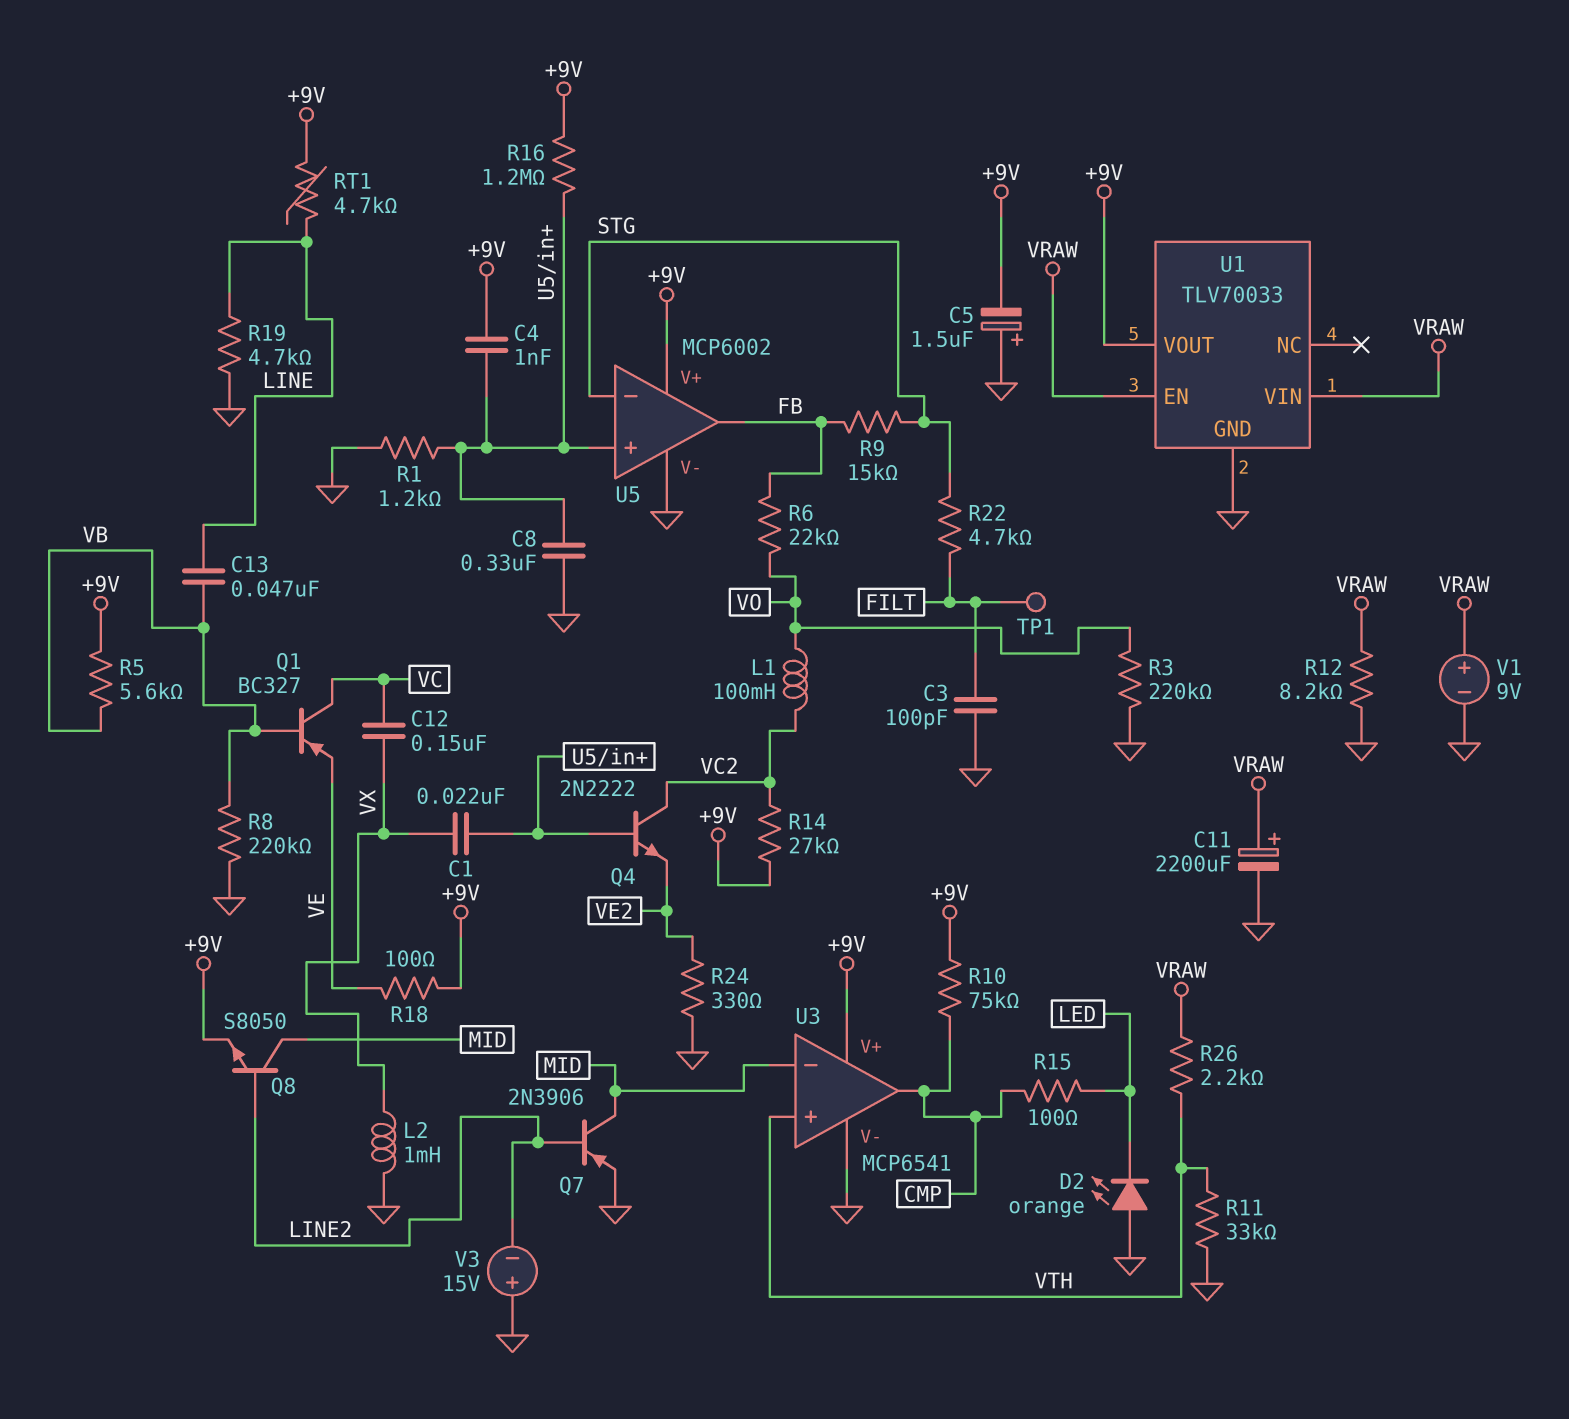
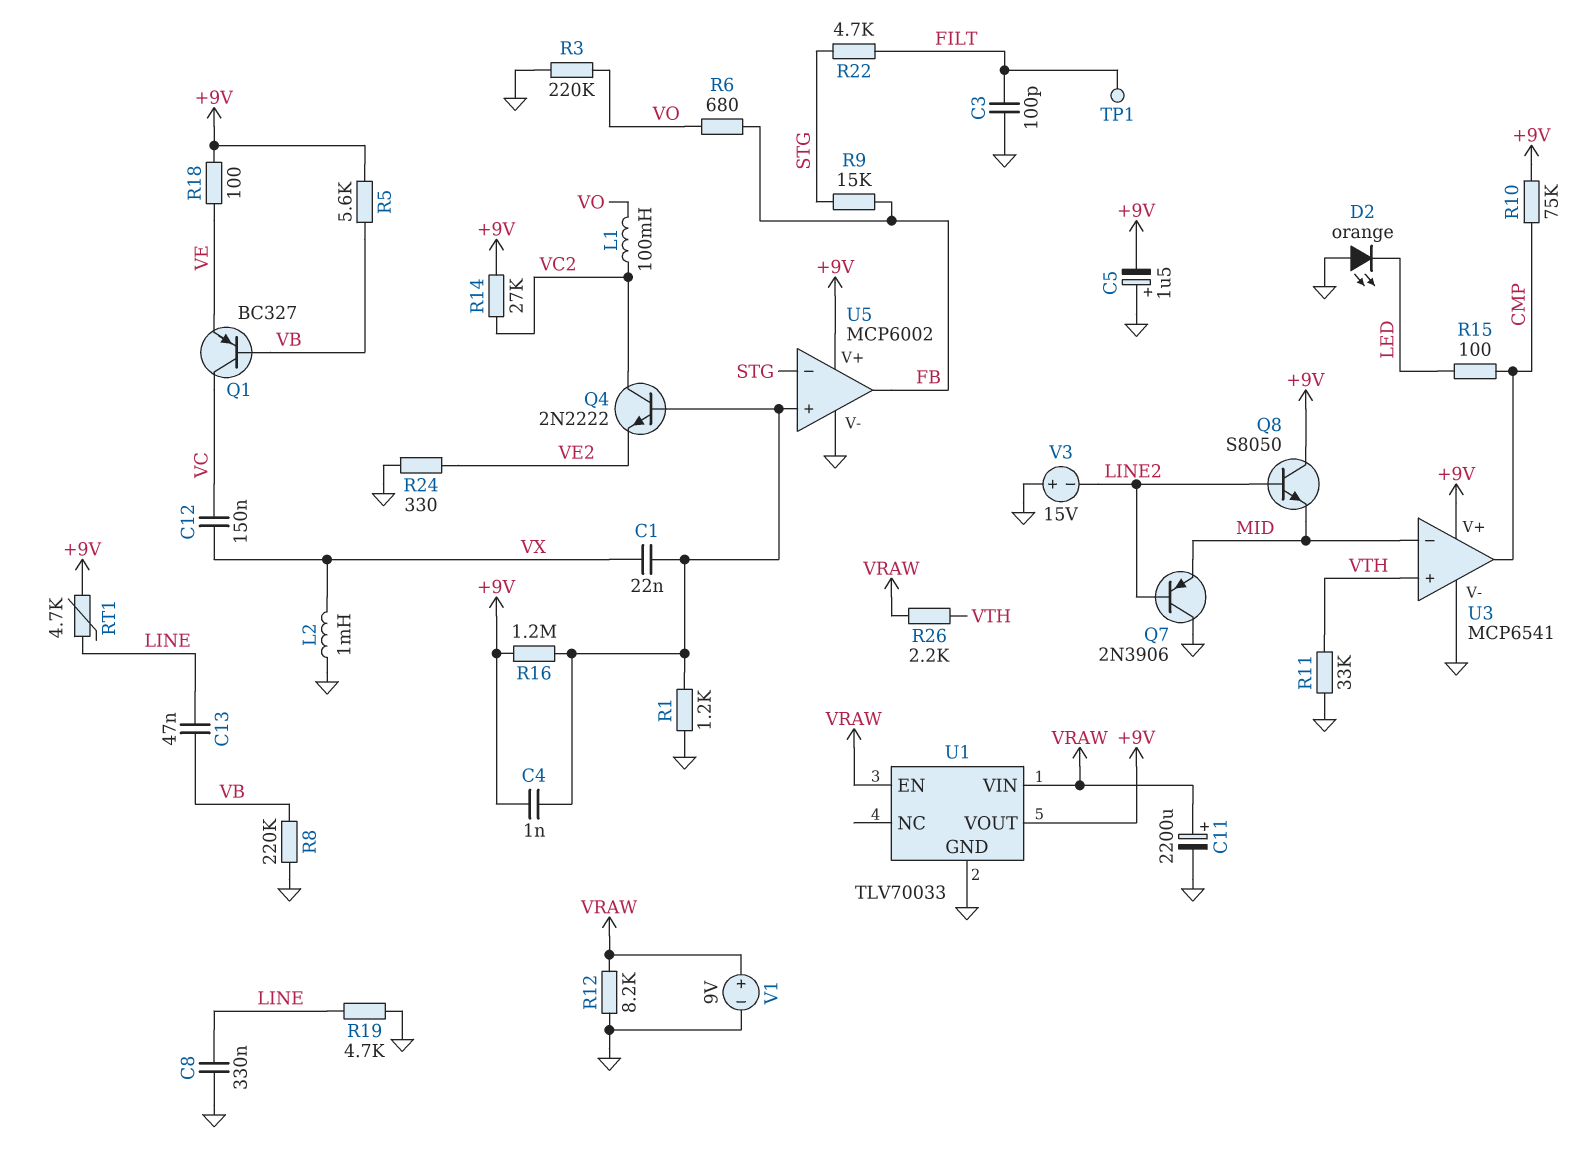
C8: 330nF (GND, U5/in+) -> 330nF (GND, LINE)
Q7: PNP 2N3906 (B LINE2, C MID, E GND) -> PNP 2N3906 (B LINE2, C GND, E MID)
Q8: NPN S8050 (B LINE2, C MID, E +9V) -> NPN S8050 (B LINE2, C +9V, E MID)
R6: 22k (FB, VO) -> 680 (FB, VO)

